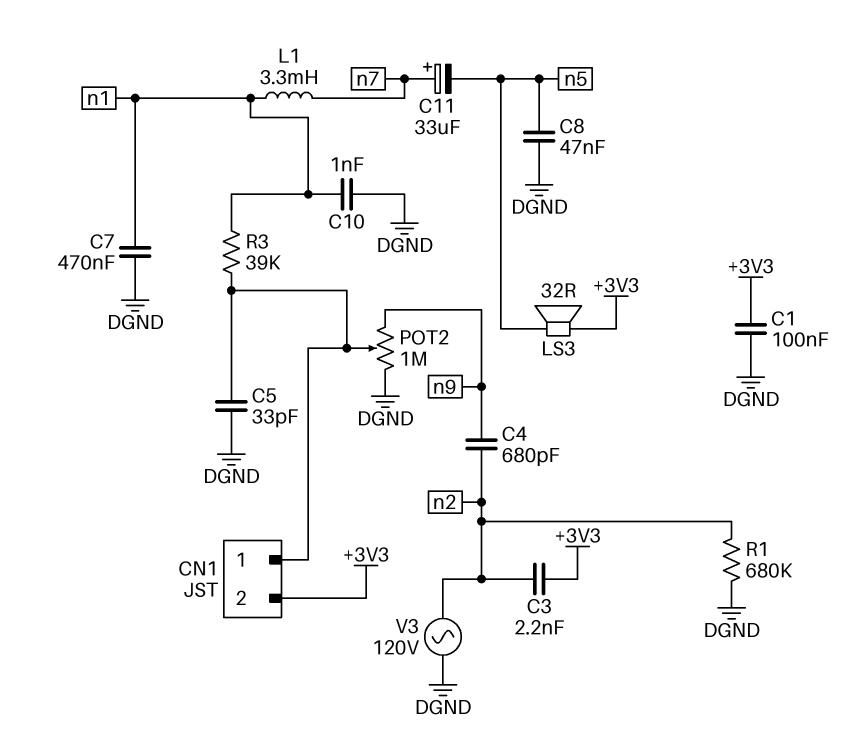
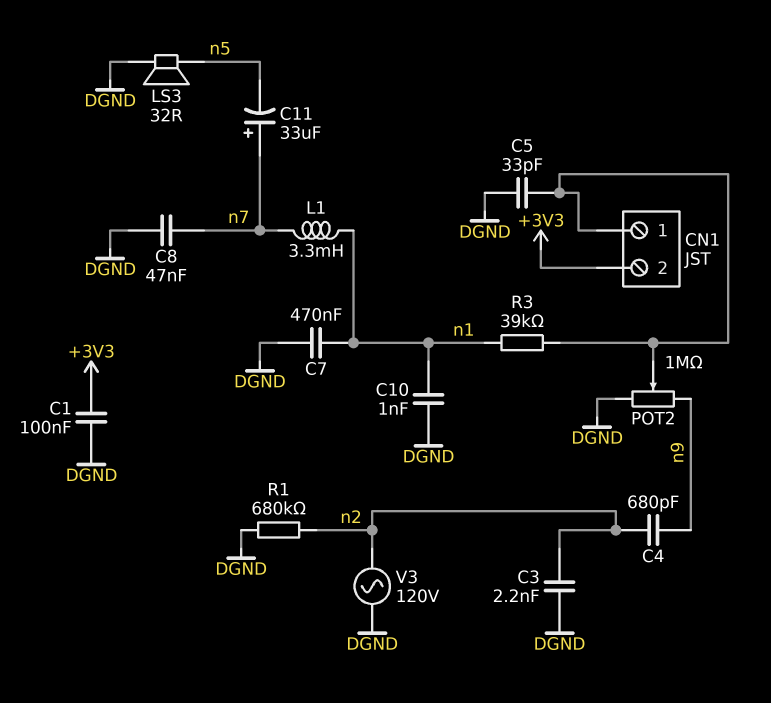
C3: 2.2nF (+3V3, n2) -> 2.2nF (DGND, n2)
C8: 47nF (DGND, n5) -> 47nF (DGND, n7)
LS3: speaker 32R (+3V3, n5) -> speaker 32R (DGND, n5)

